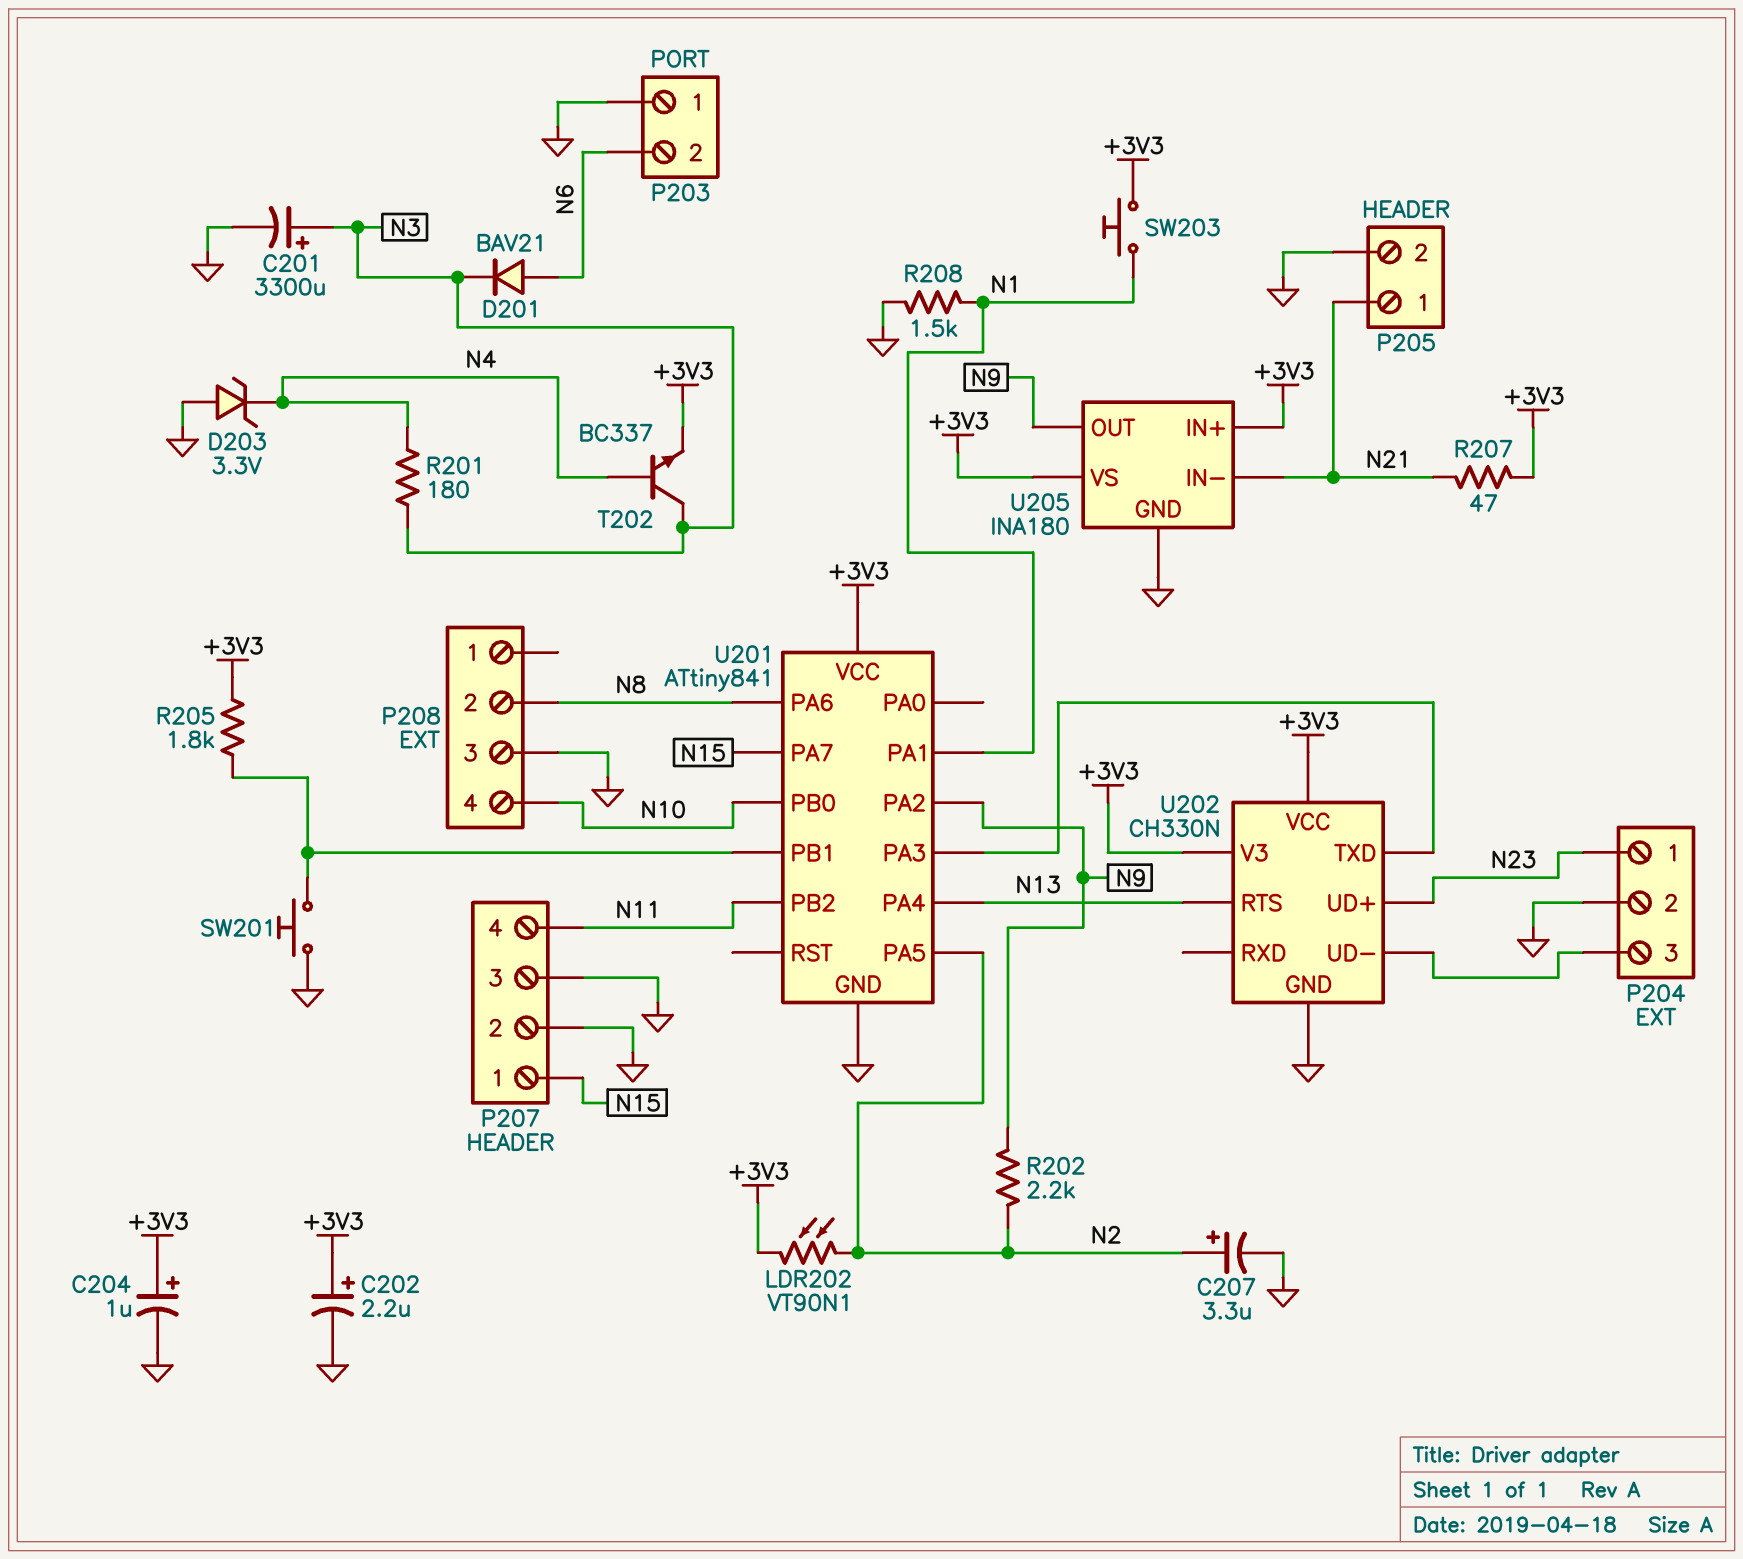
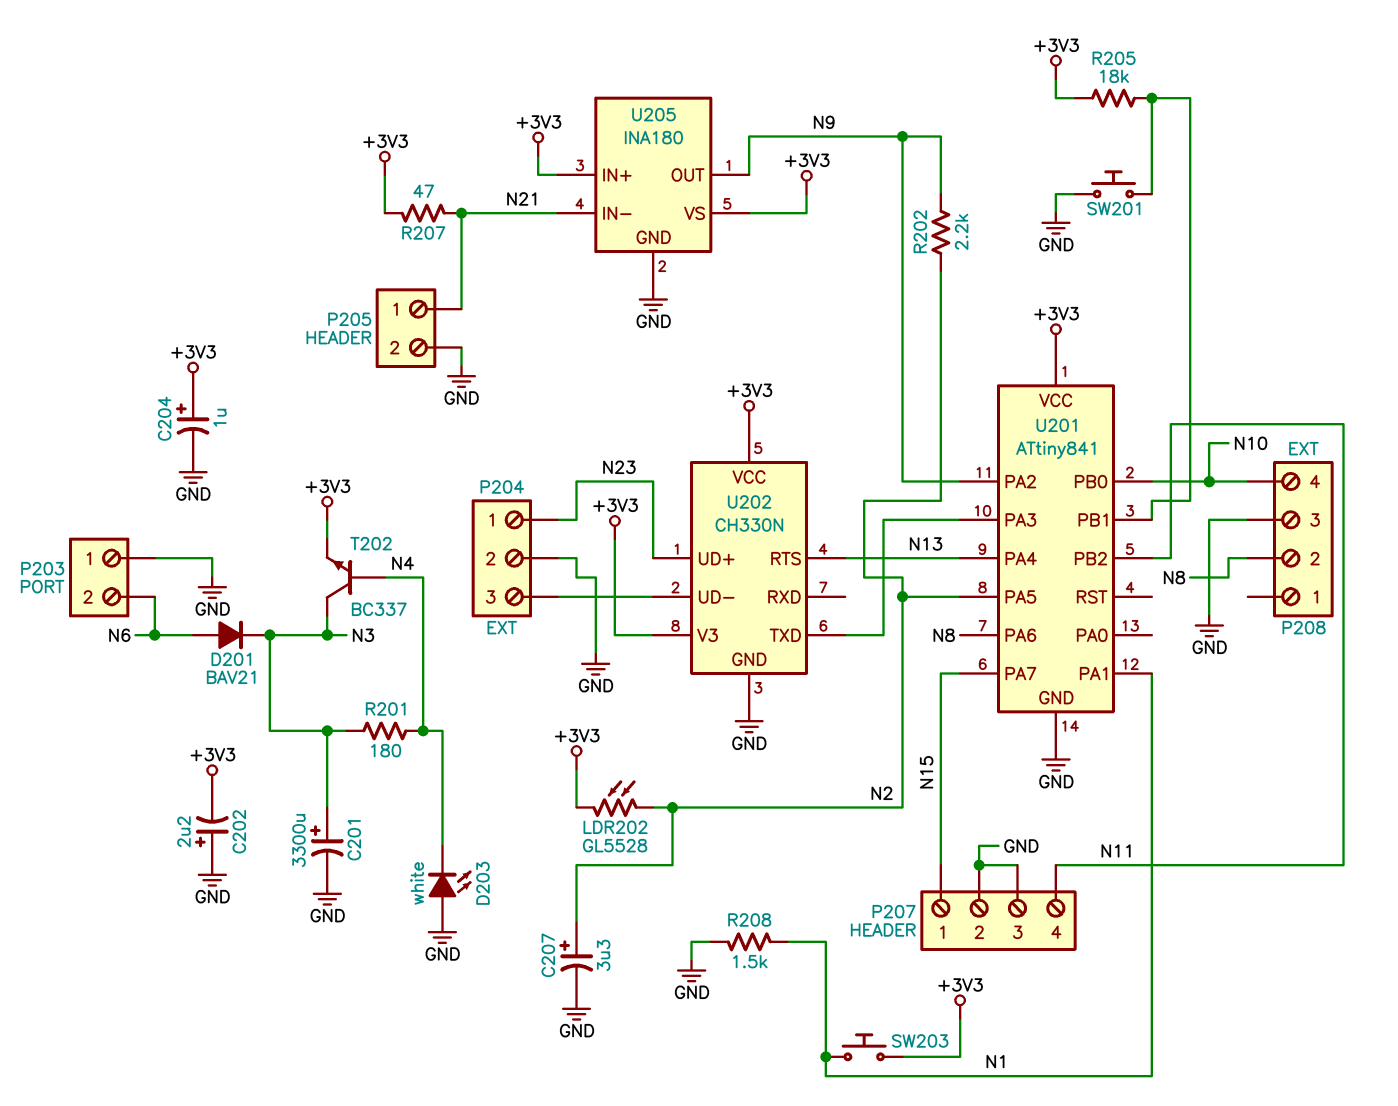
C202: 2.2uF (plus +3V3, minus GND) -> 2.2uF (plus GND, minus +3V3)
D203: zener 3.3V (A GND, K N4) -> LED white (A GND, K N4)
LDR202: VT90N1 (+3V3, N2) -> GL5528 (+3V3, N2)
R205: 1.8k (+3V3, U201/PB1) -> 18k (+3V3, U201/PB1)

